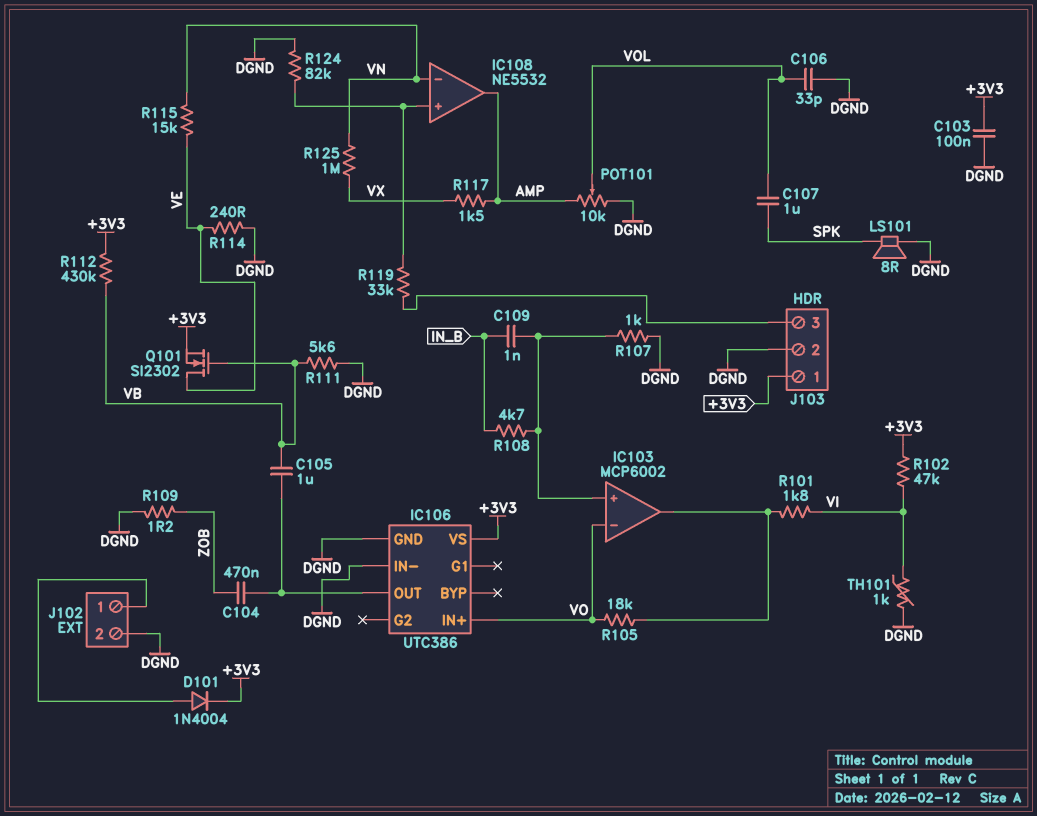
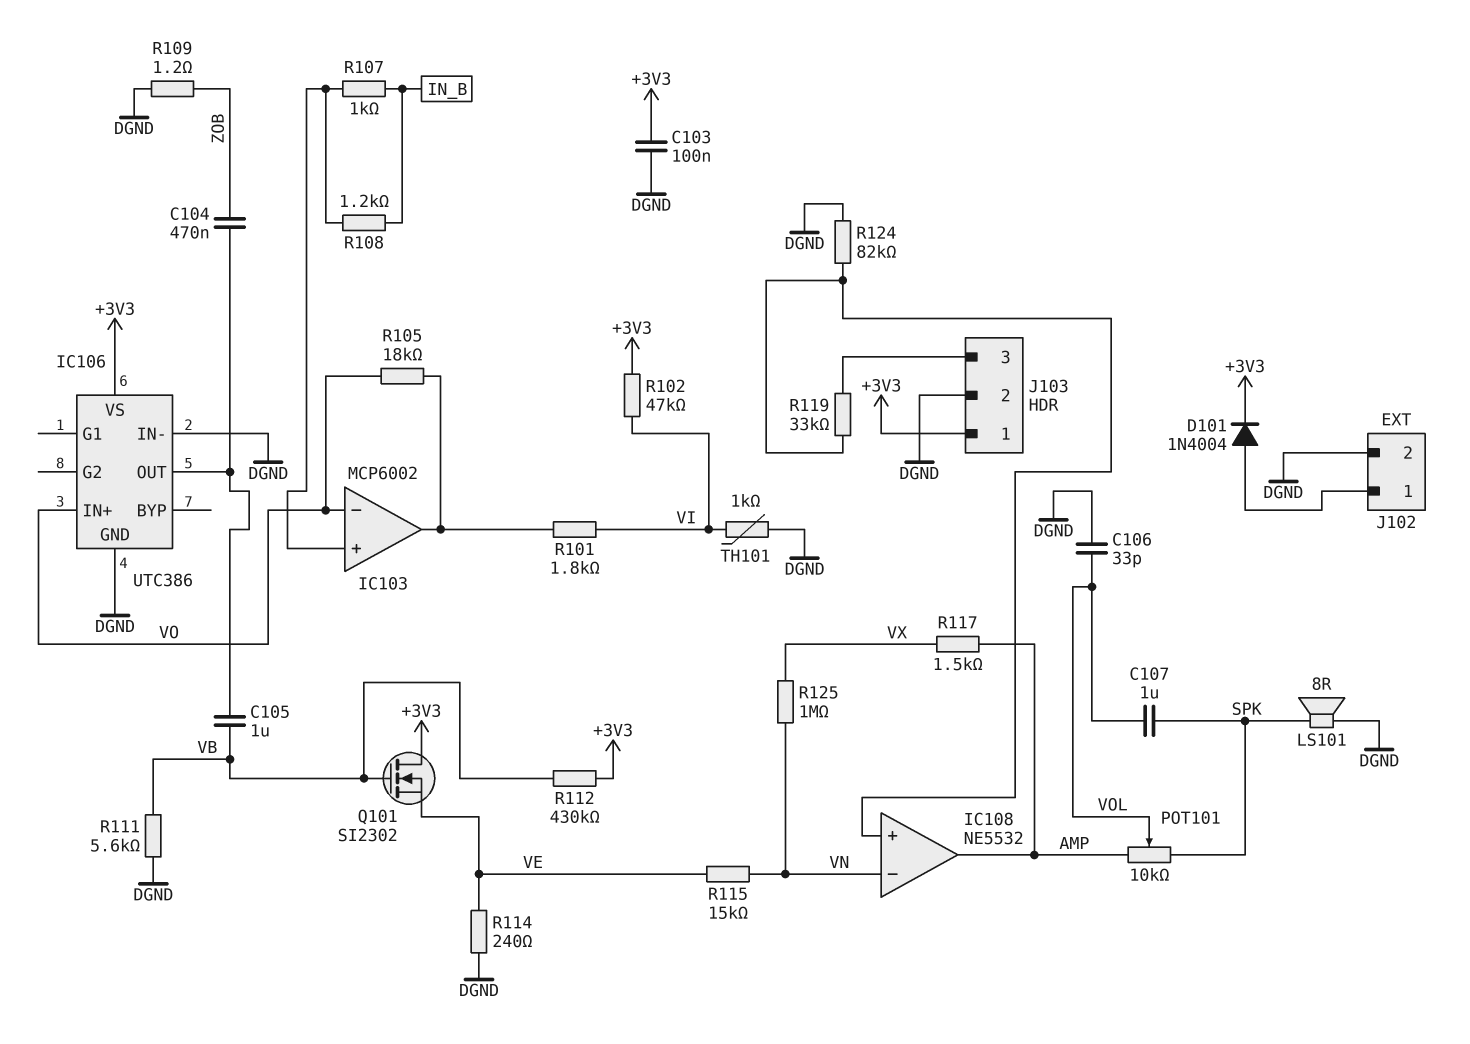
C109: 1nF (IC103/in+, IN_B) -> none
POT101: 10k (AMP, DGND, wiper VOL) -> 10k (AMP, SPK, wiper VOL)
Q101: NMOS SI2302 (G VB, D VE, S +3V3) -> NMOS SI2302 (G VB, D +3V3, S VE)
R107: 1k (DGND, IC103/in+) -> 1k (IC103/in+, IN_B)
R108: 4.7k (IC103/in+, IN_B) -> 1.2k (IC103/in+, IN_B)

